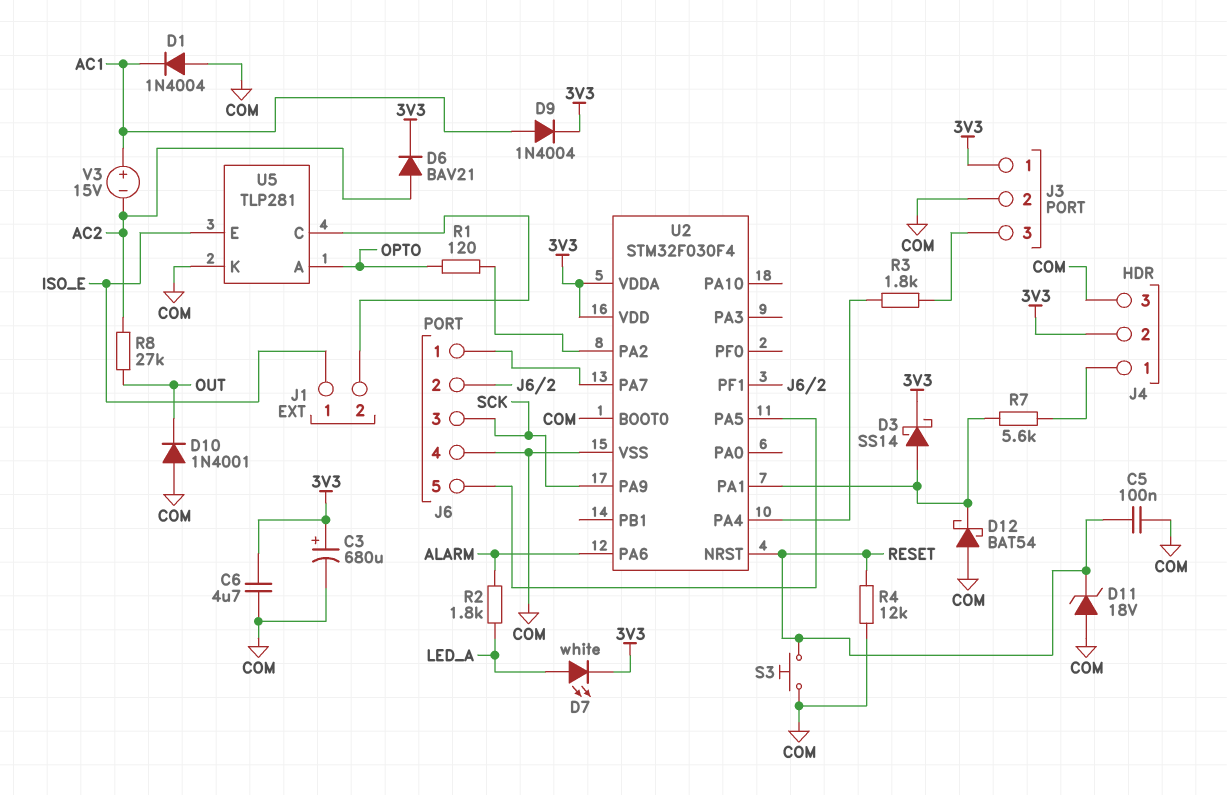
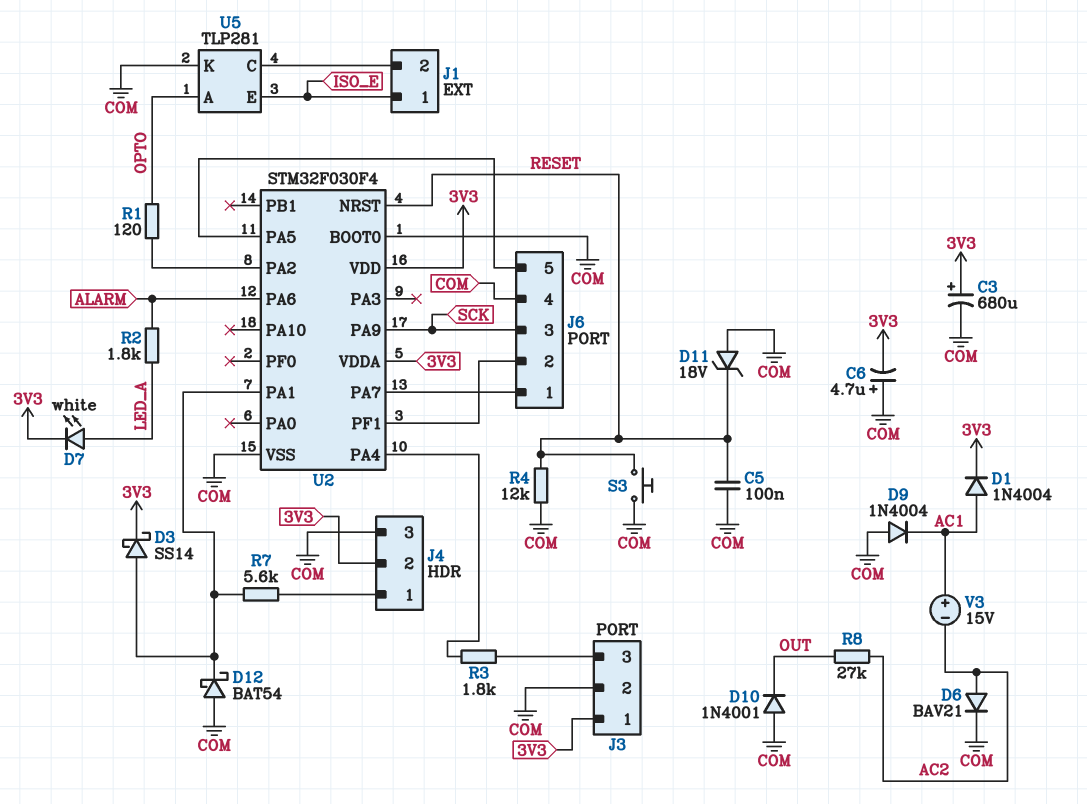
C6: 4.7uF (3V3, COM) -> 4.7uF (plus COM, minus 3V3)
D1: diode 1N4004 (A COM, K AC1) -> diode 1N4004 (A AC1, K 3V3)
D6: diode BAV21 (A AC2, K 3V3) -> diode BAV21 (A AC2, K COM)
D9: diode 1N4004 (A AC1, K 3V3) -> diode 1N4004 (A COM, K AC1)

